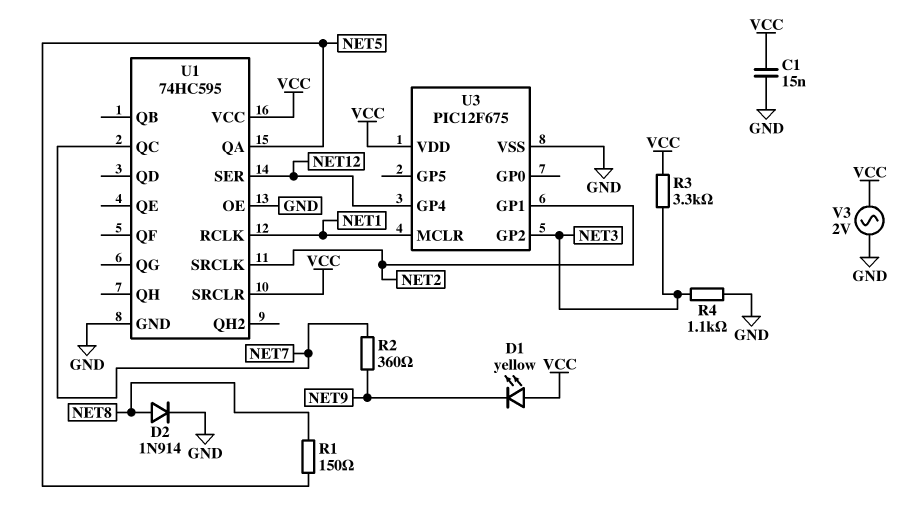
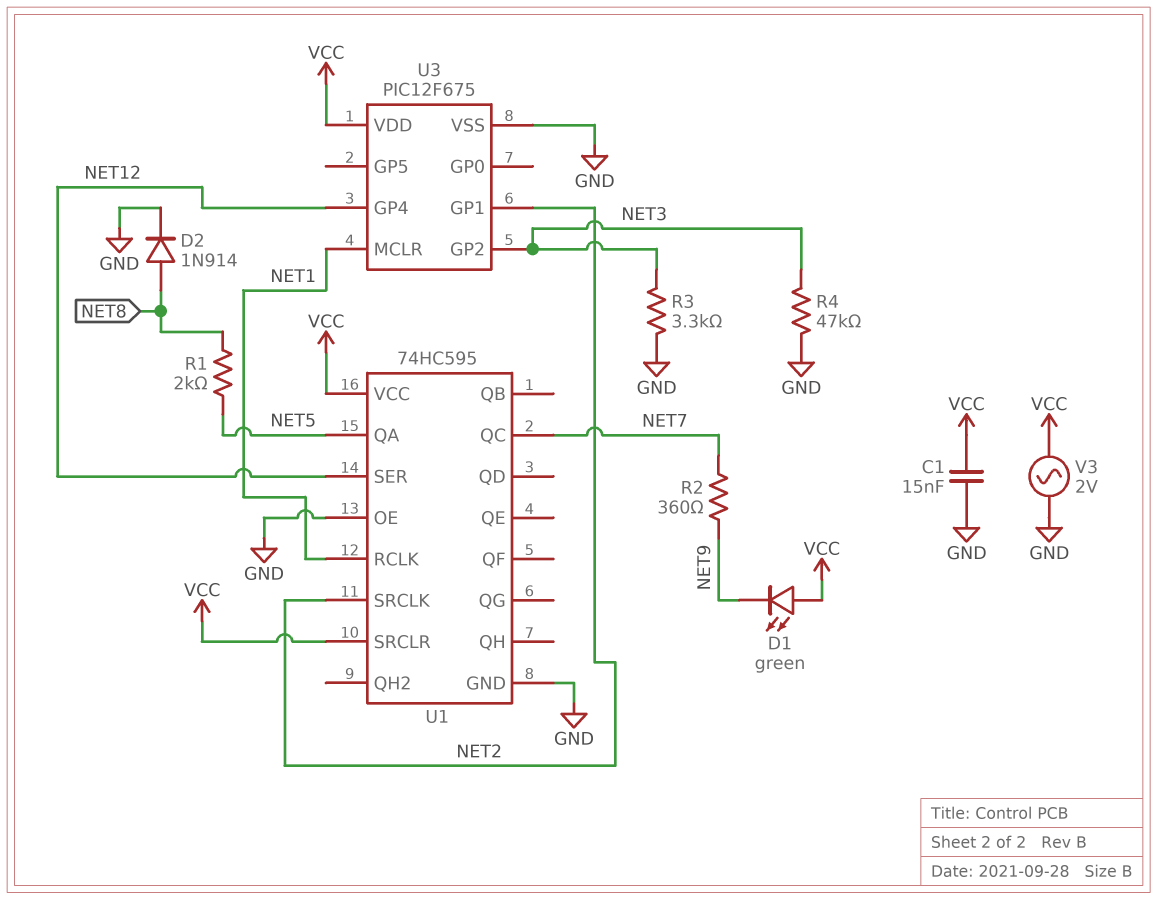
D1: LED yellow (A VCC, K NET9) -> LED green (A VCC, K NET9)
R1: 150 (NET5, NET8) -> 2k (NET5, NET8)
R3: 3.3k (NET3, VCC) -> 3.3k (GND, NET3)
R4: 1.1k (GND, NET3) -> 47k (GND, NET3)

